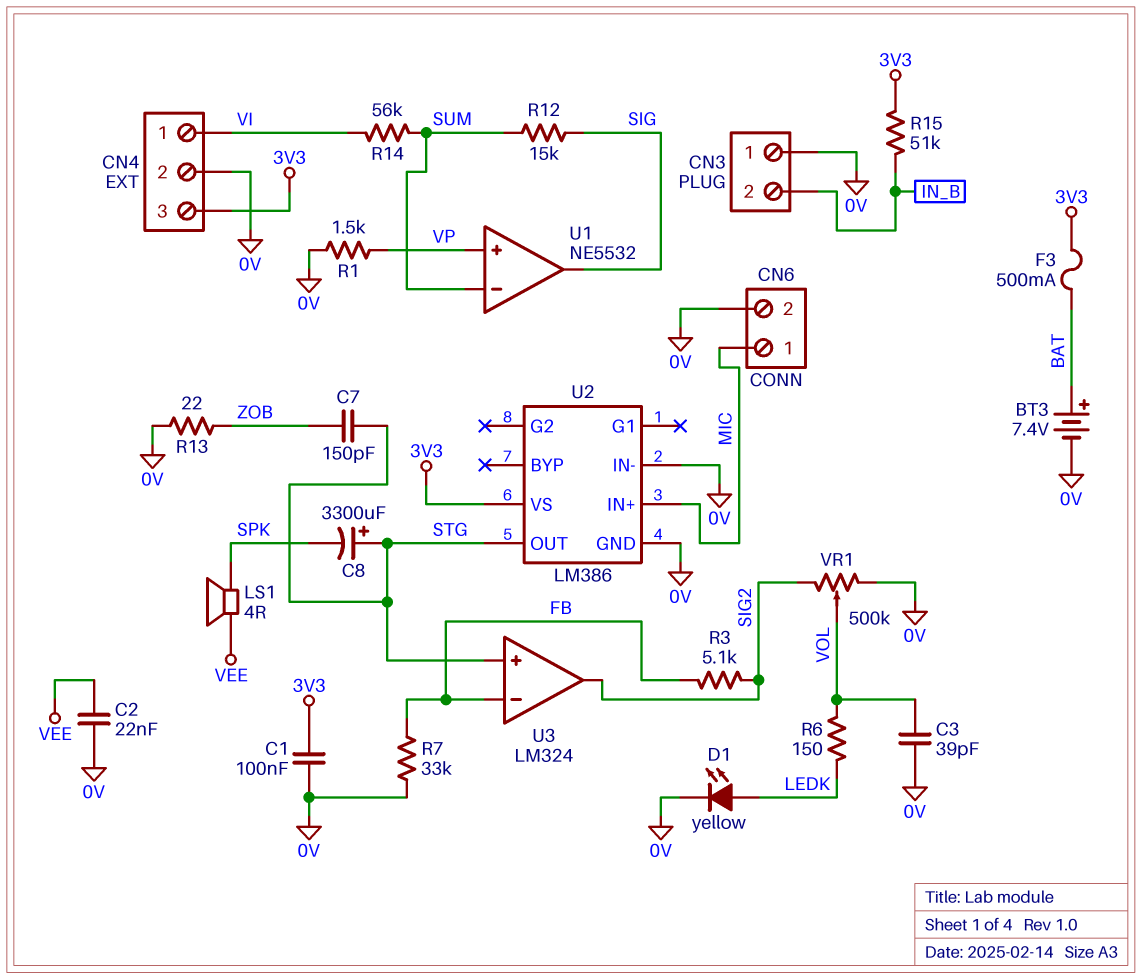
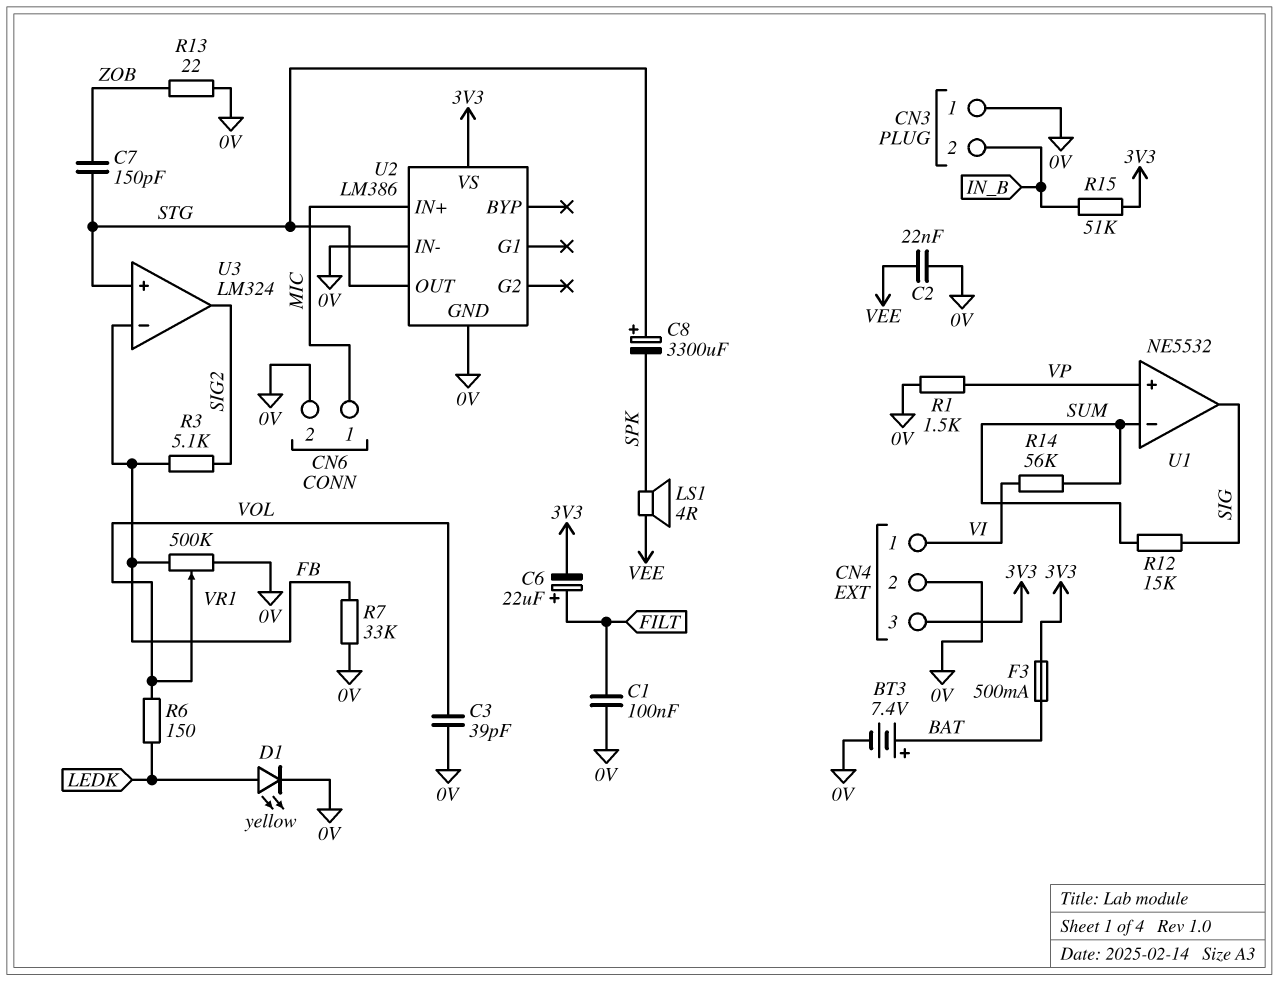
C1: 100nF (0V, 3V3) -> 100nF (0V, FILT)
C6: none -> 22uF (plus FILT, minus 3V3)
VR1: 500k (0V, SIG2, wiper VOL) -> 500k (0V, FB, wiper VOL)

